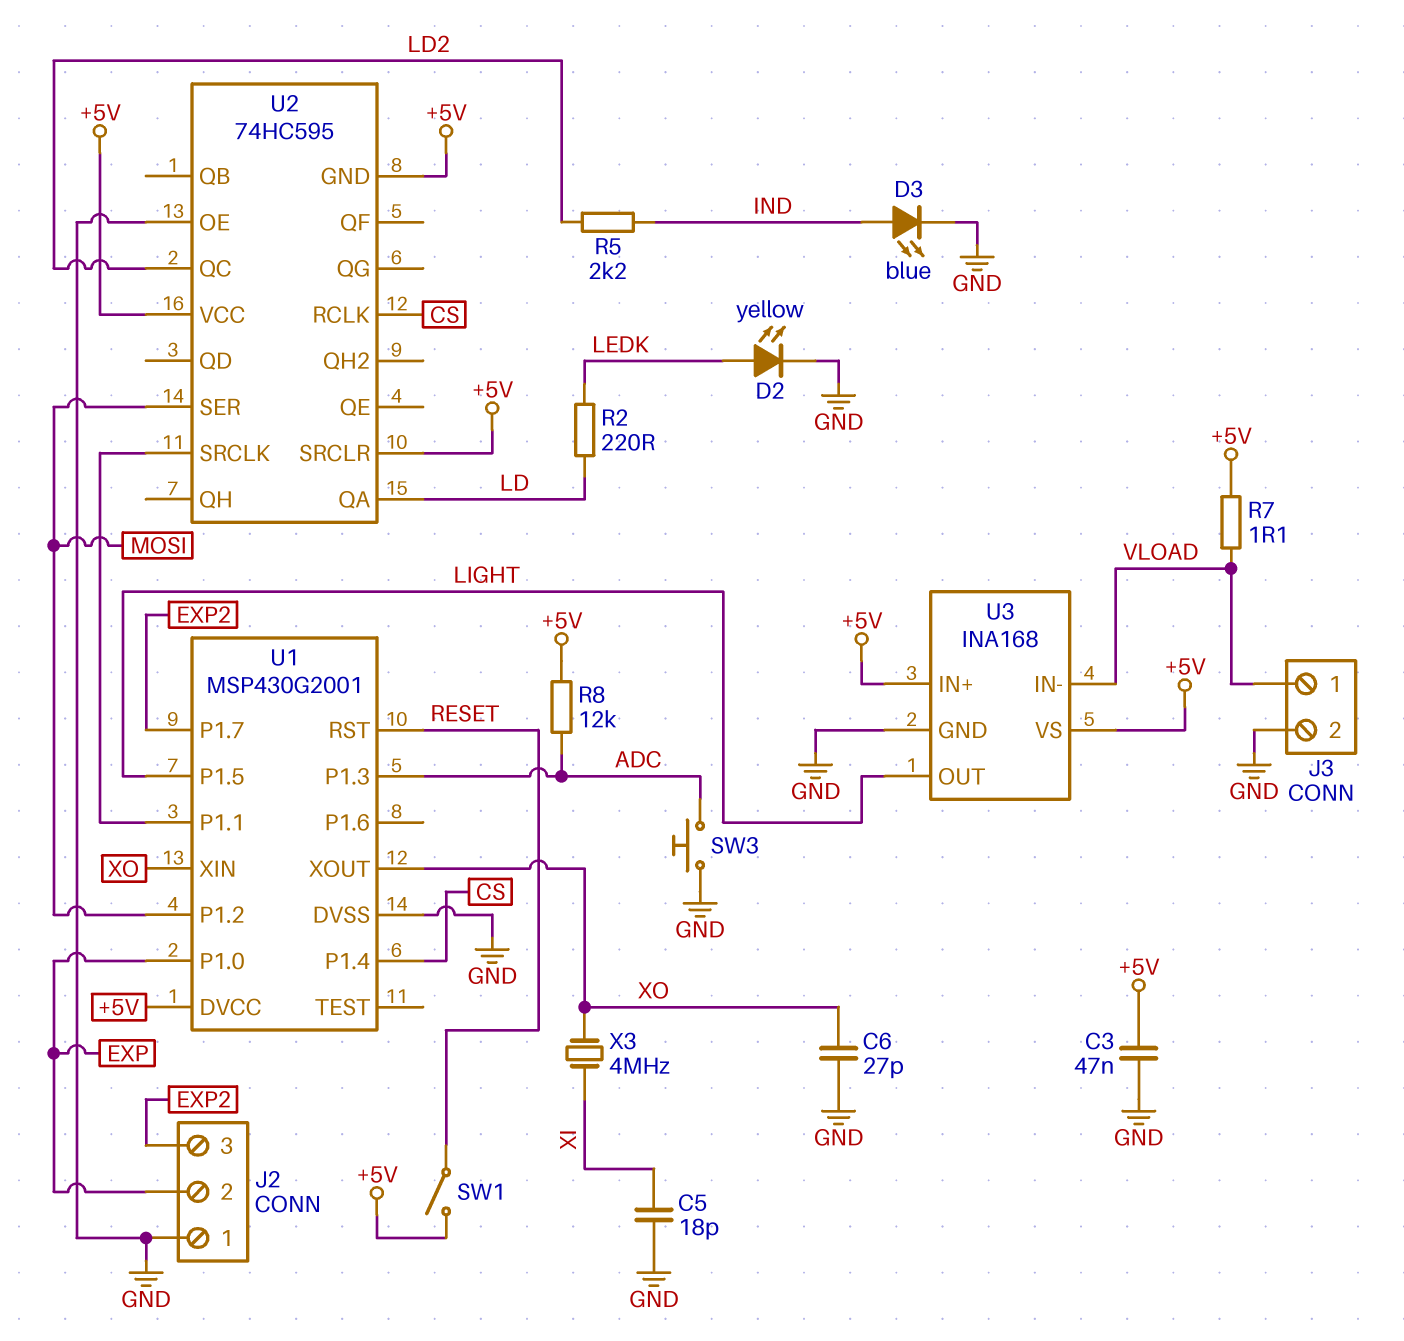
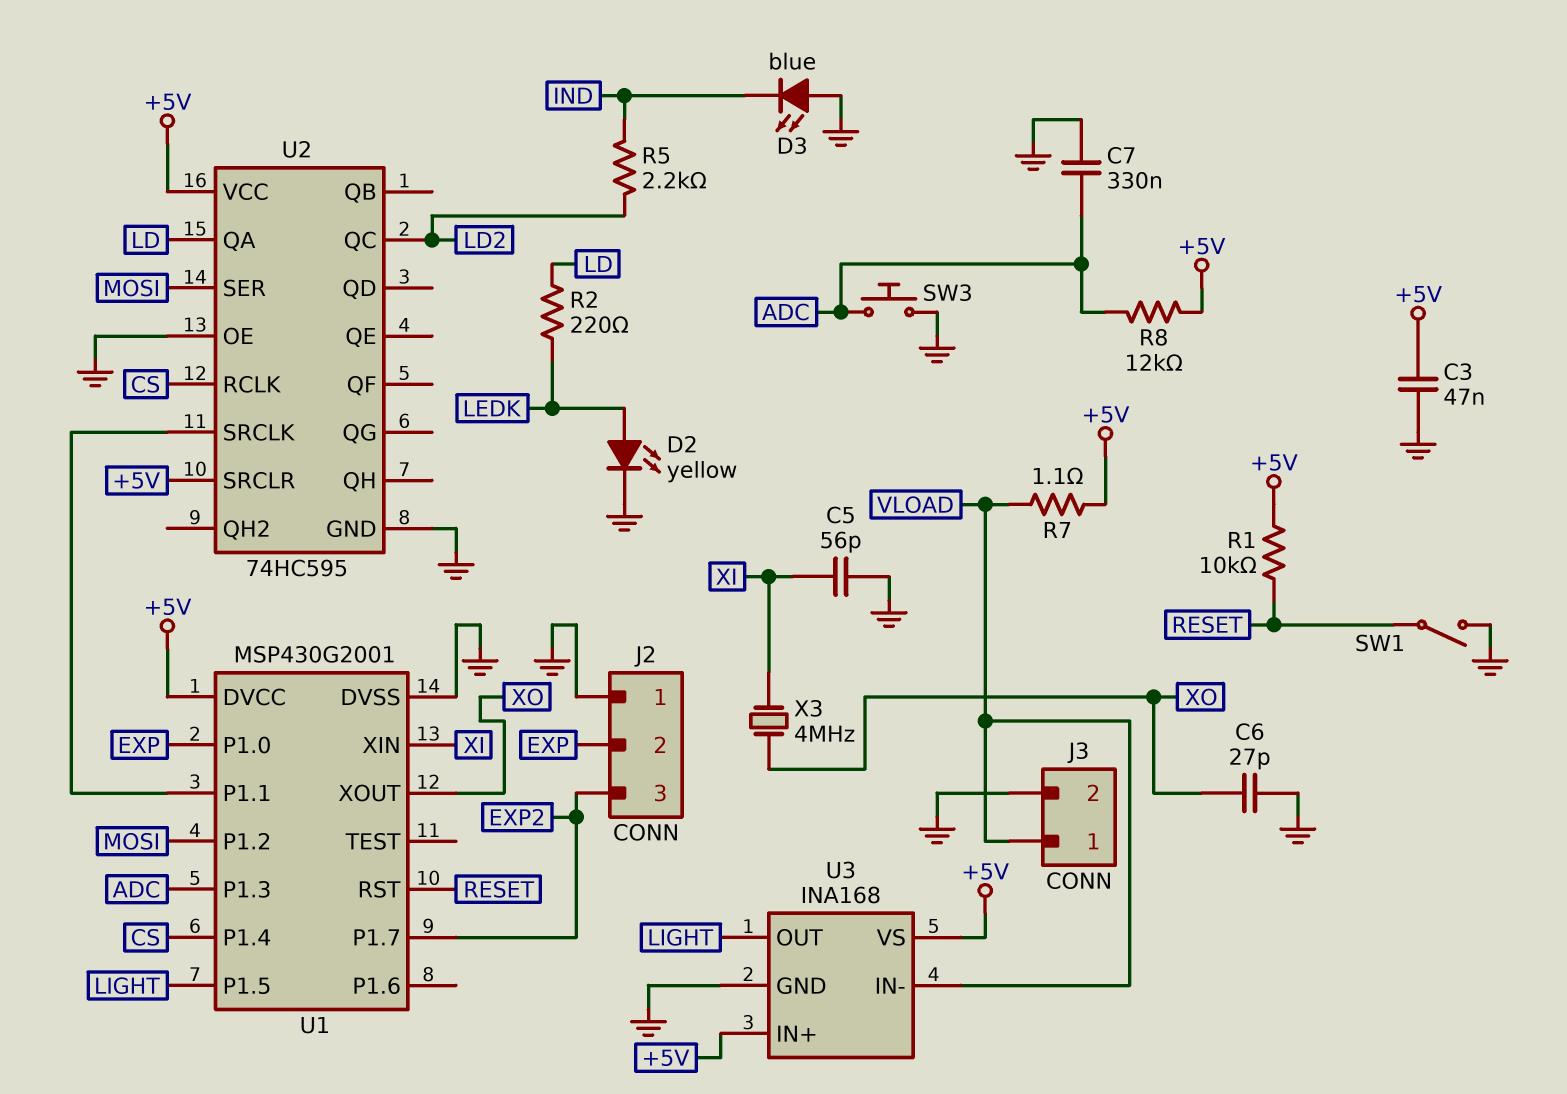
C5: 18pF (GND, XI) -> 56pF (GND, XI)
C7: none -> 330nF (ADC, GND)
D3: LED blue (A IND, K GND) -> LED blue (A GND, K IND)
R1: none -> 10k (+5V, RESET)
SW1: switch (+5V, RESET) -> switch (GND, RESET)
U1 pin XIN: XO -> XI
U2 pin GND: +5V -> GND

